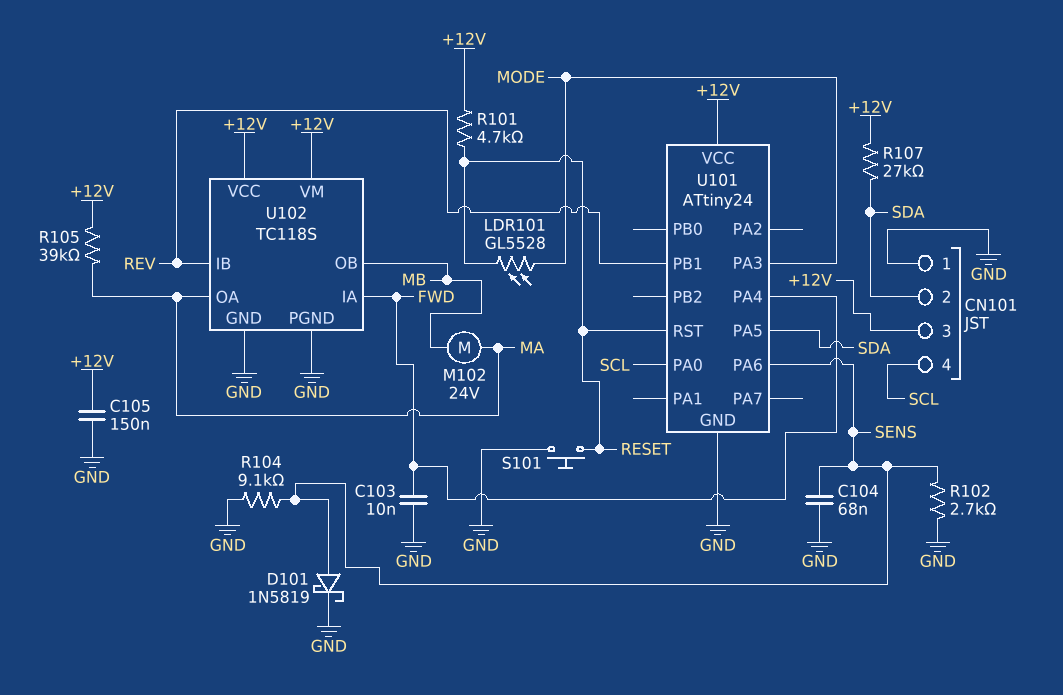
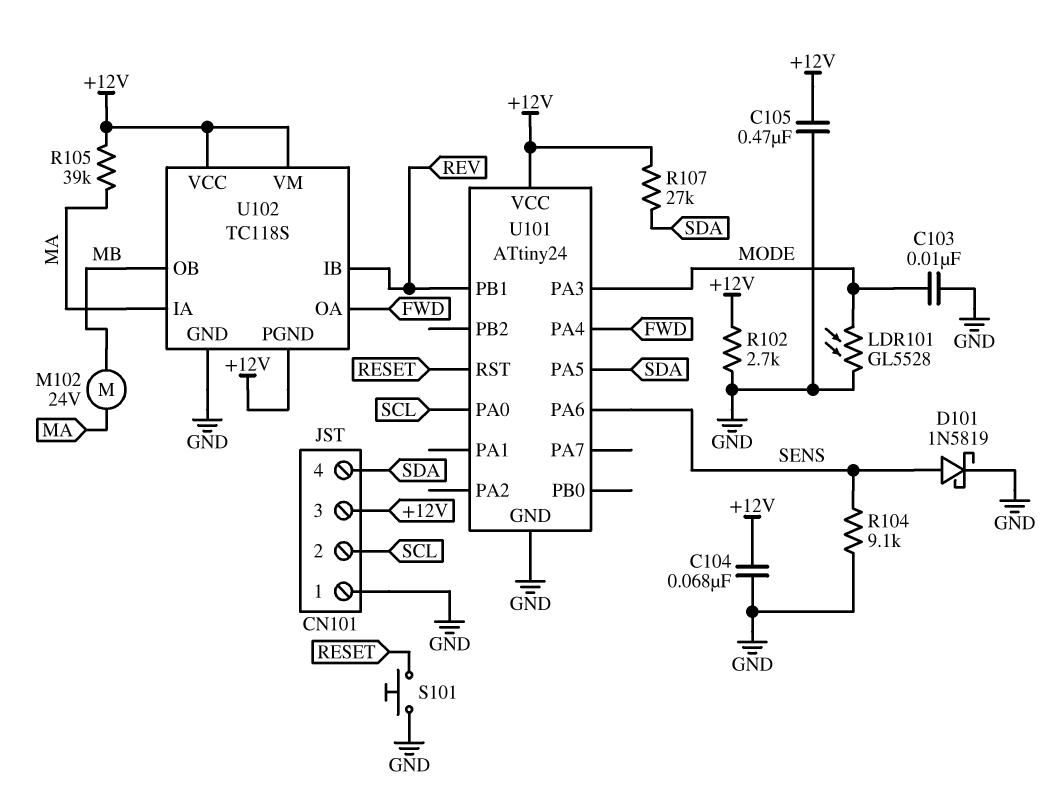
C103: 10nF (FWD, GND) -> 10nF (GND, MODE)
C104: 68nF (GND, SENS) -> 68nF (+12V, GND)
C105: 150nF (+12V, GND) -> 470nF (+12V, GND)
CN101 pin 2: SDA -> SCL
CN101 pin 4: SCL -> SDA
LDR101: GL5528 (MODE, RESET) -> GL5528 (GND, MODE)
R101: 4.7k (+12V, RESET) -> none
R102: 2.7k (GND, SENS) -> 2.7k (+12V, GND)
U102 pin IA: FWD -> MA
U102 pin OA: MA -> FWD
U102 pin PGND: GND -> +12V

